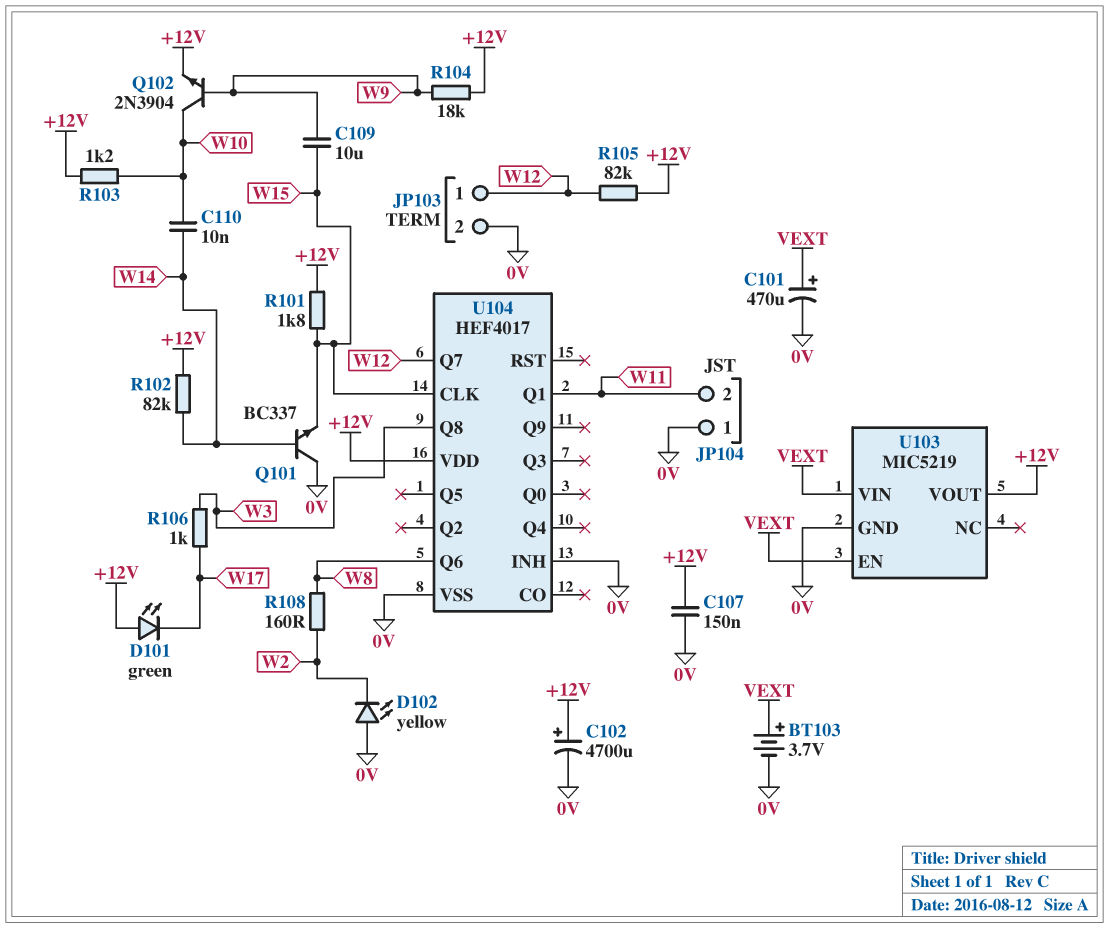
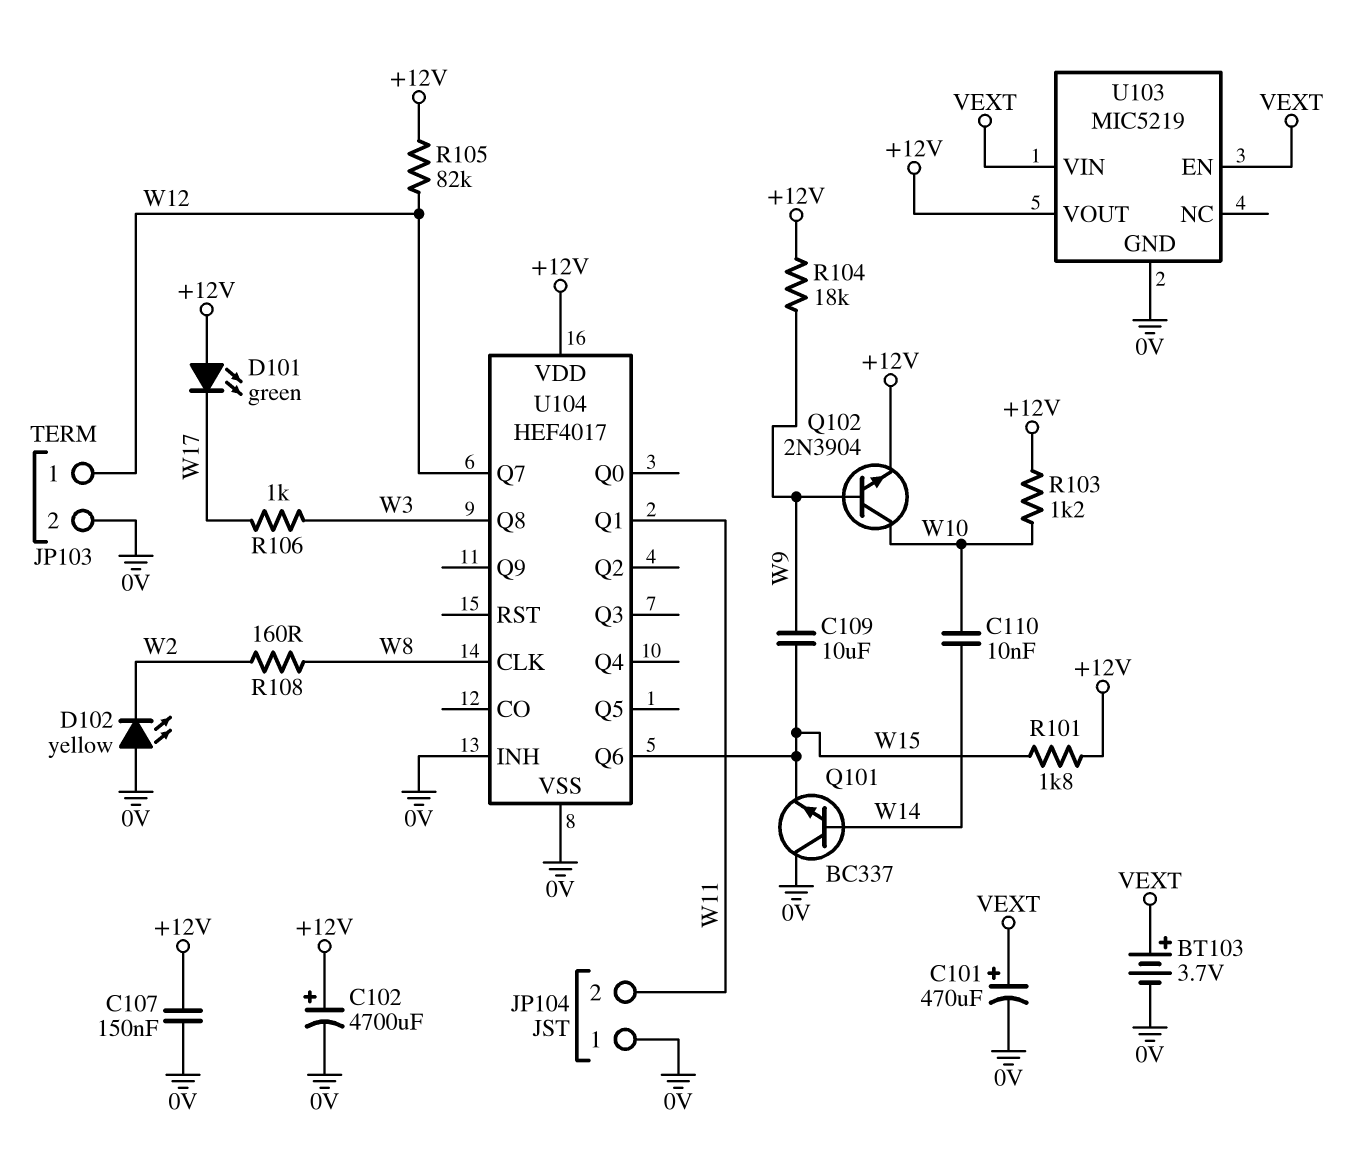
R102: 82k (+12V, W14) -> none
U104 pin CLK: W15 -> W8
U104 pin Q6: W8 -> W15

